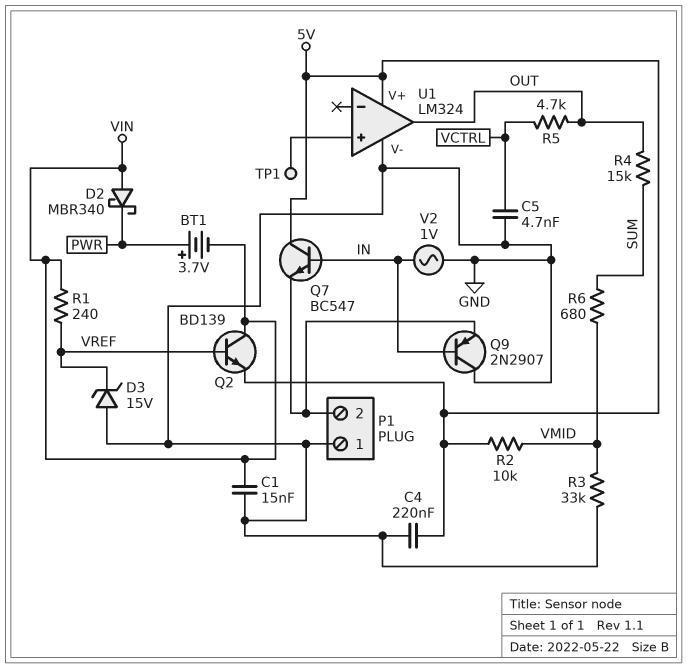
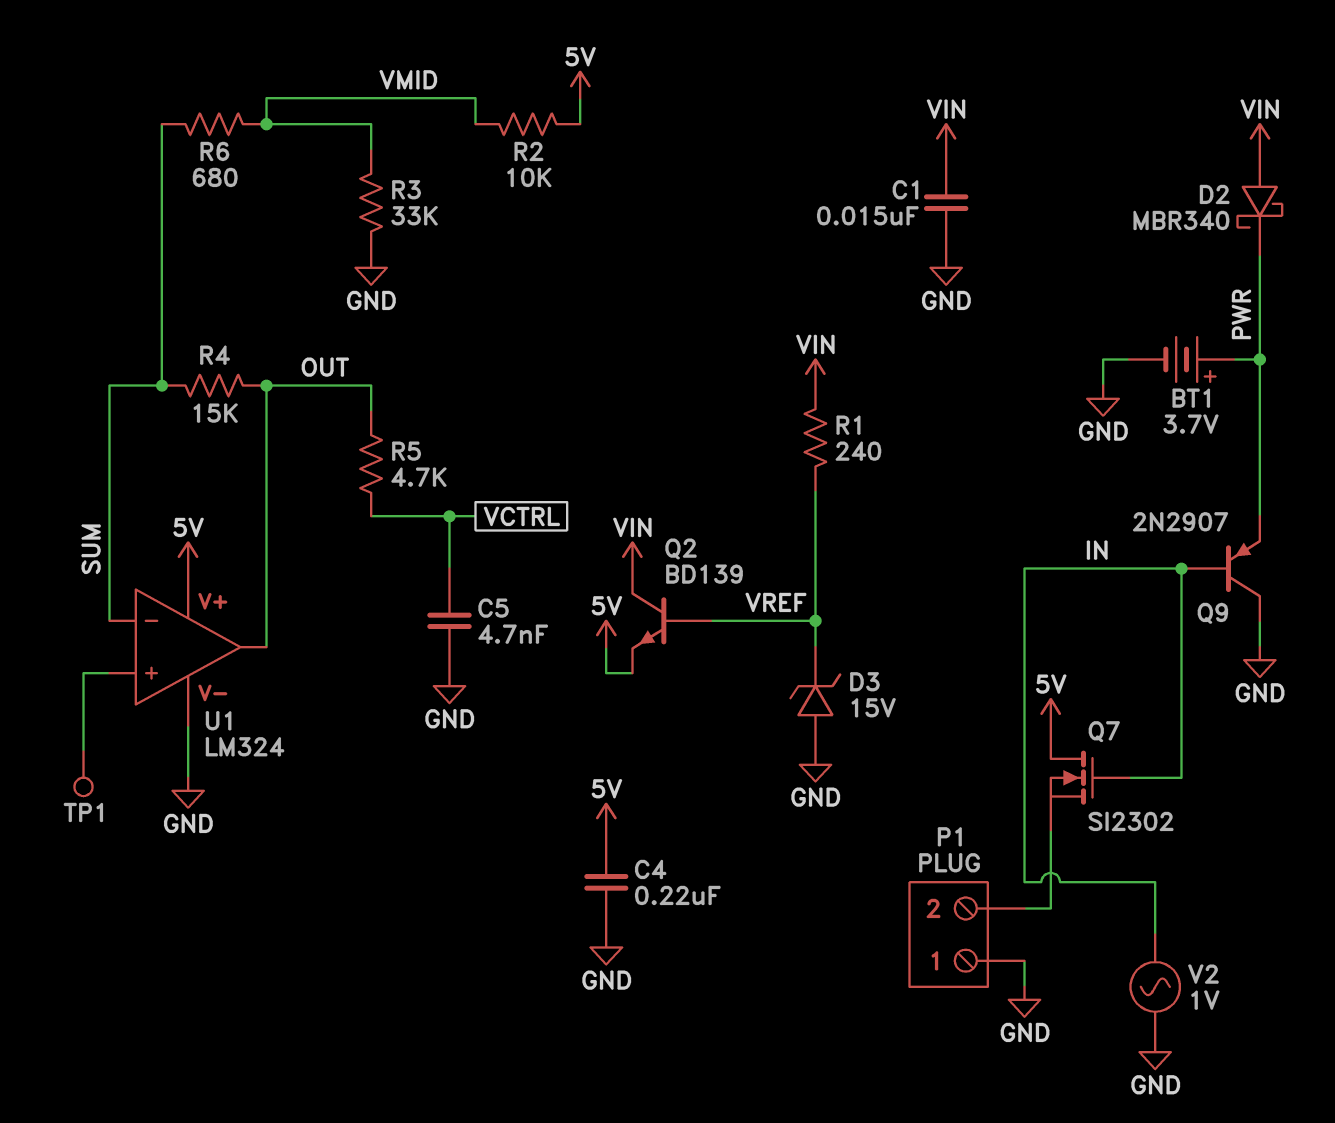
BT1: 3.7V (plus PWR, minus VIN) -> 3.7V (plus PWR, minus GND)
Q7: NPN BC547 (B IN, C 5V, E P1/2) -> NMOS SI2302 (G IN, D 5V, S P1/2)
Q9: PNP 2N2907 (B IN, C GND, E P1/2) -> PNP 2N2907 (B IN, C GND, E PWR)
U1 pin in-: none -> SUM

